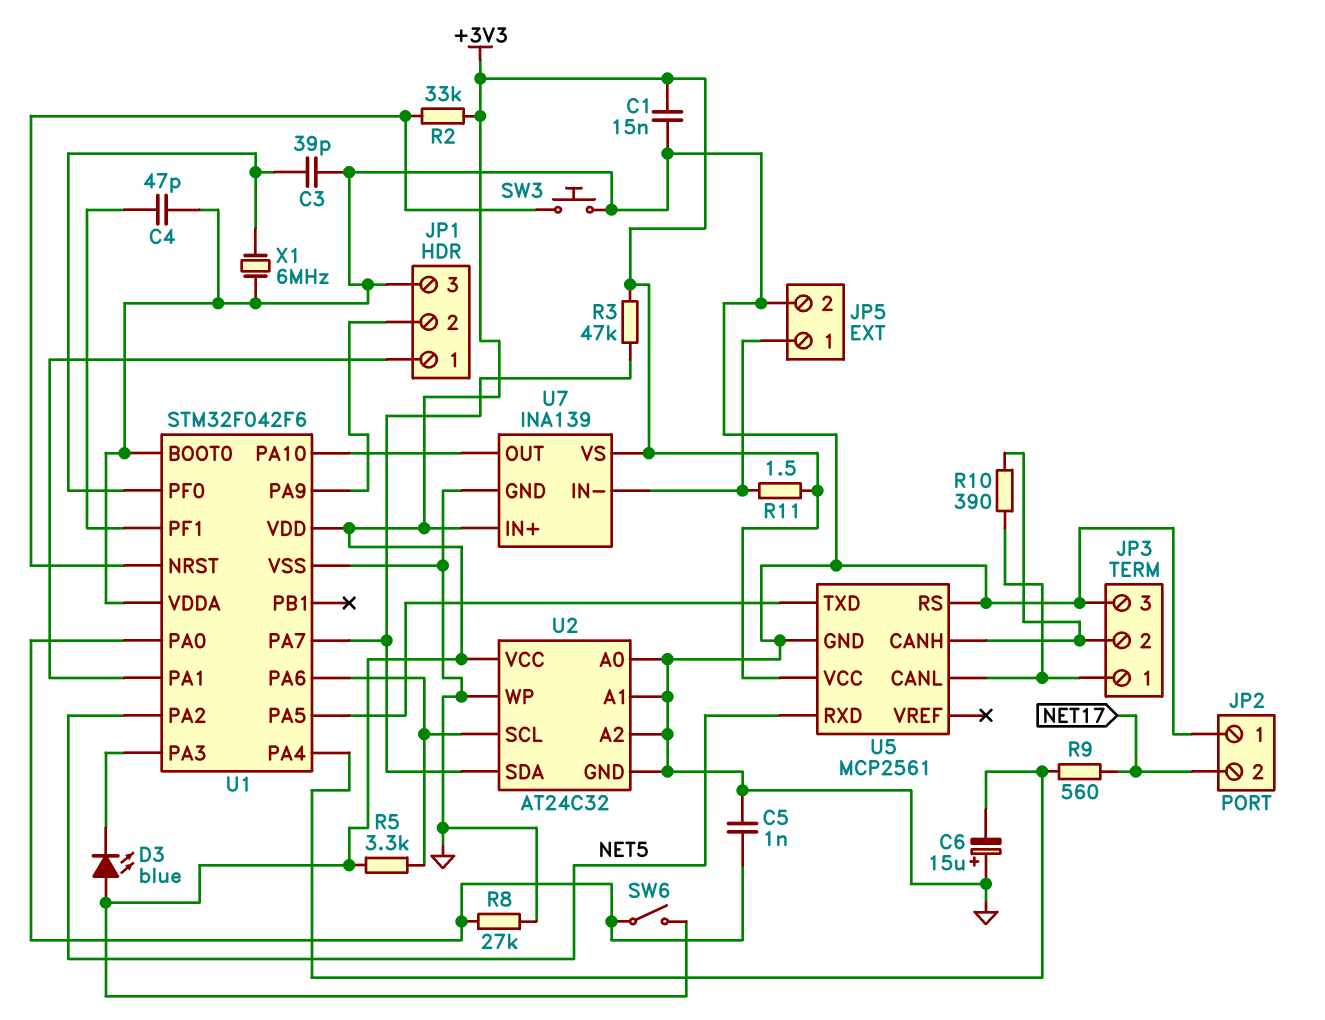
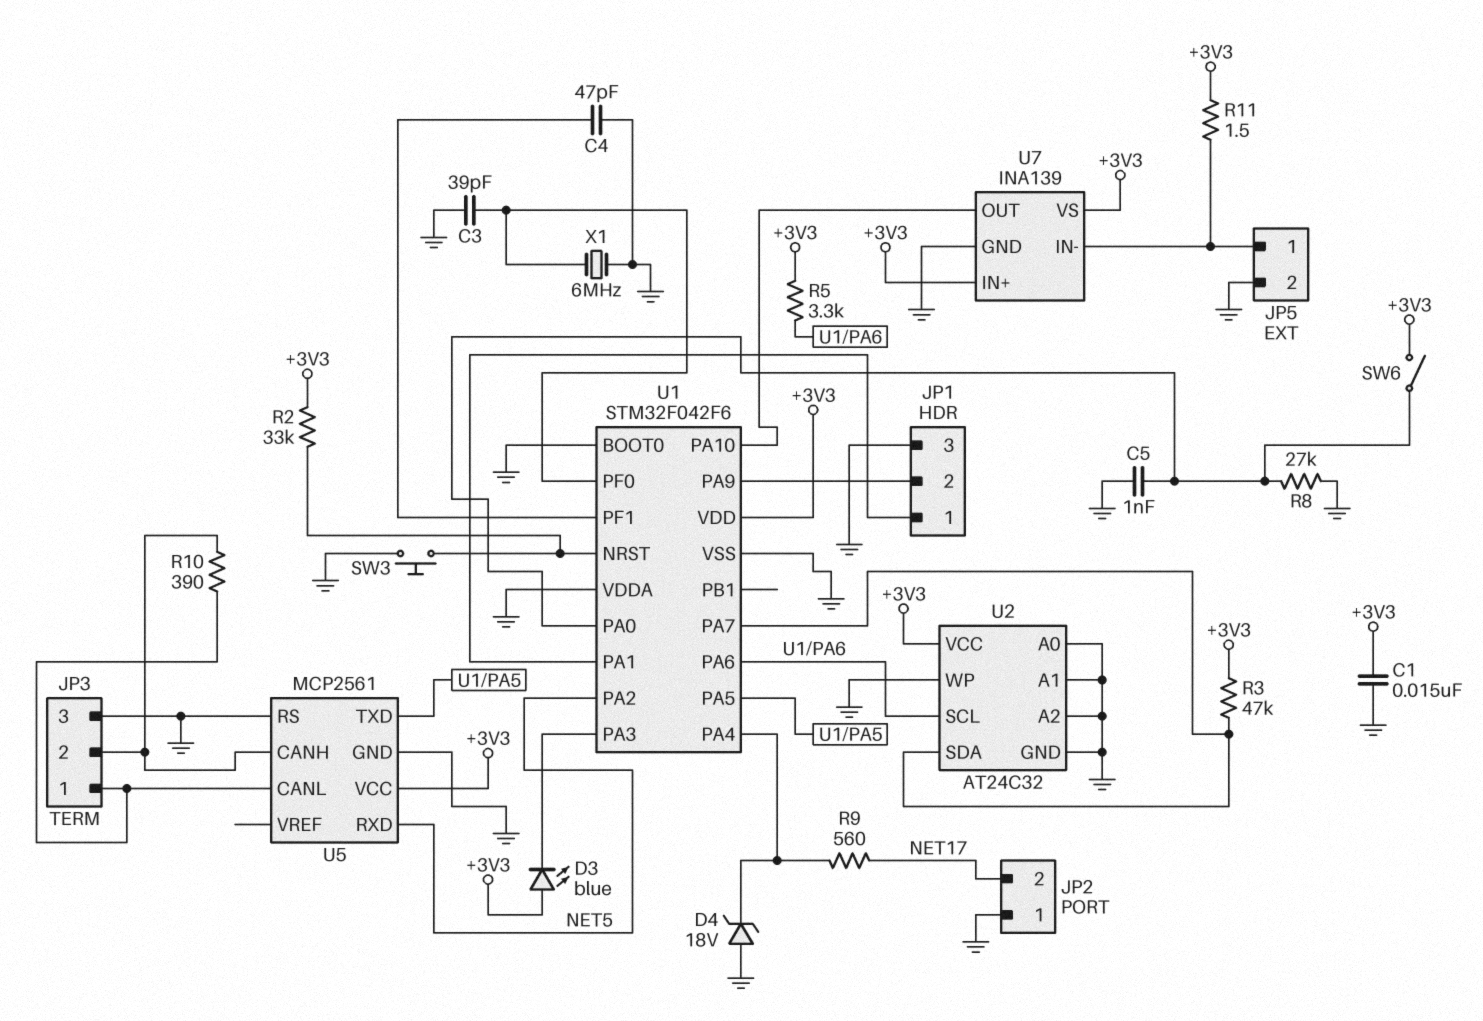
C6: 15uF (plus GND, minus U1/PA4) -> none
D4: none -> zener 18V (A GND, K U1/PA4)

